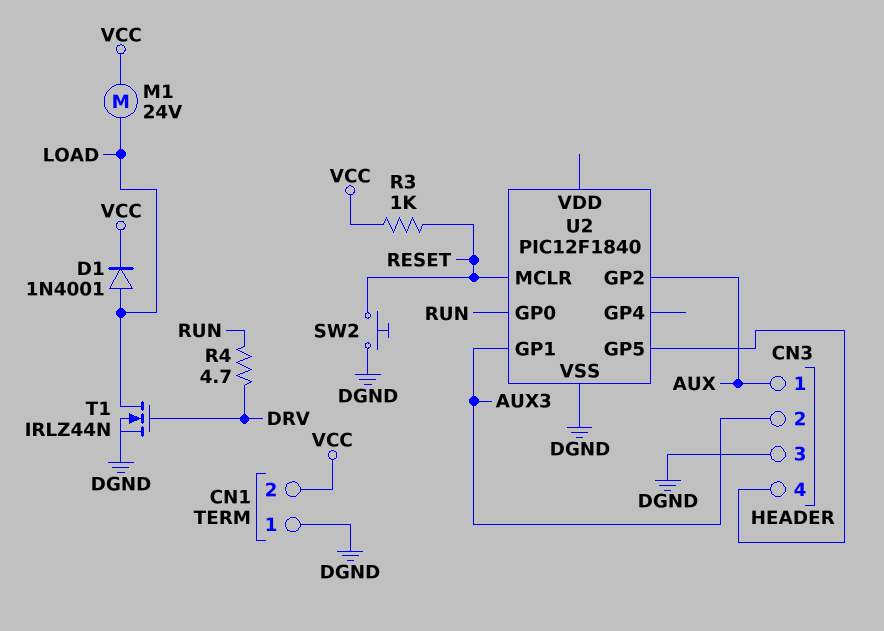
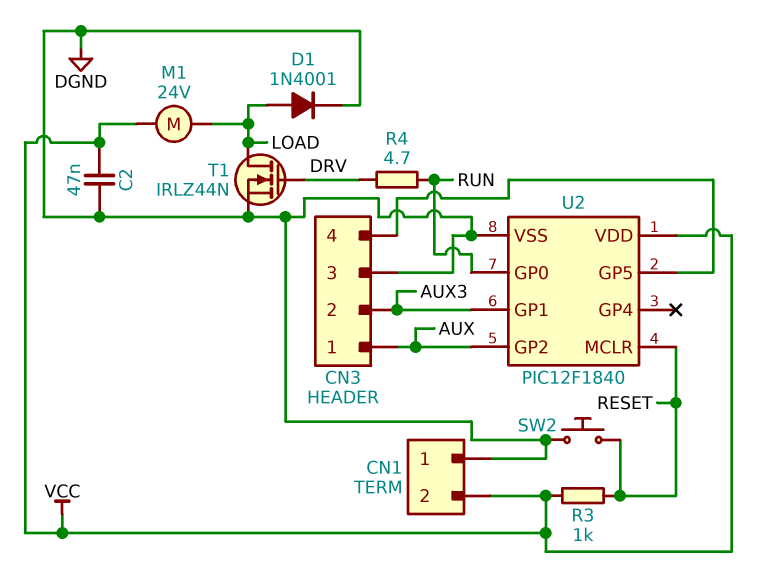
C2: none -> 47nF (DGND, VCC)
D1: diode 1N4001 (A LOAD, K VCC) -> diode 1N4001 (A LOAD, K DGND)
U2 pin VDD: none -> VCC

